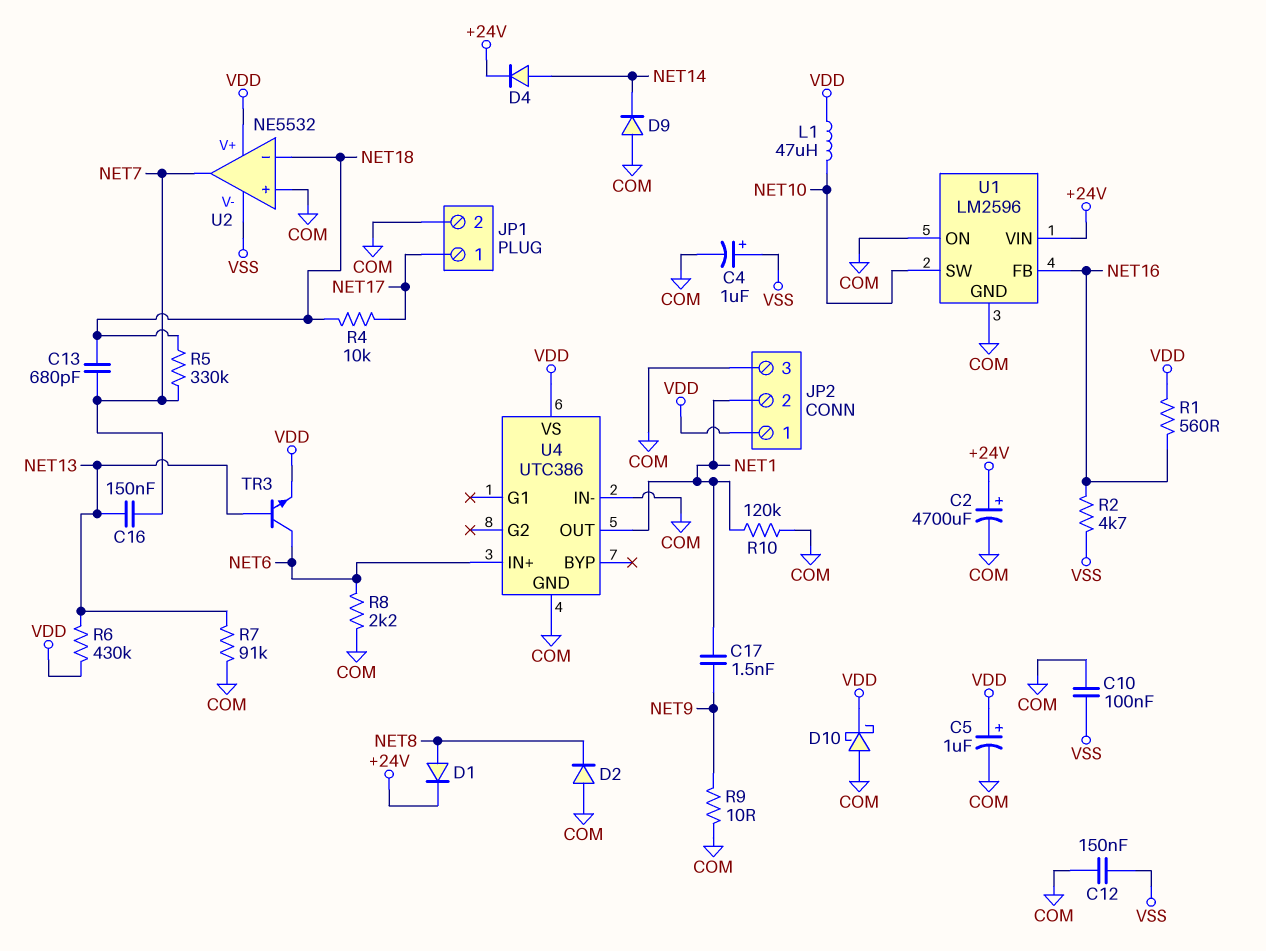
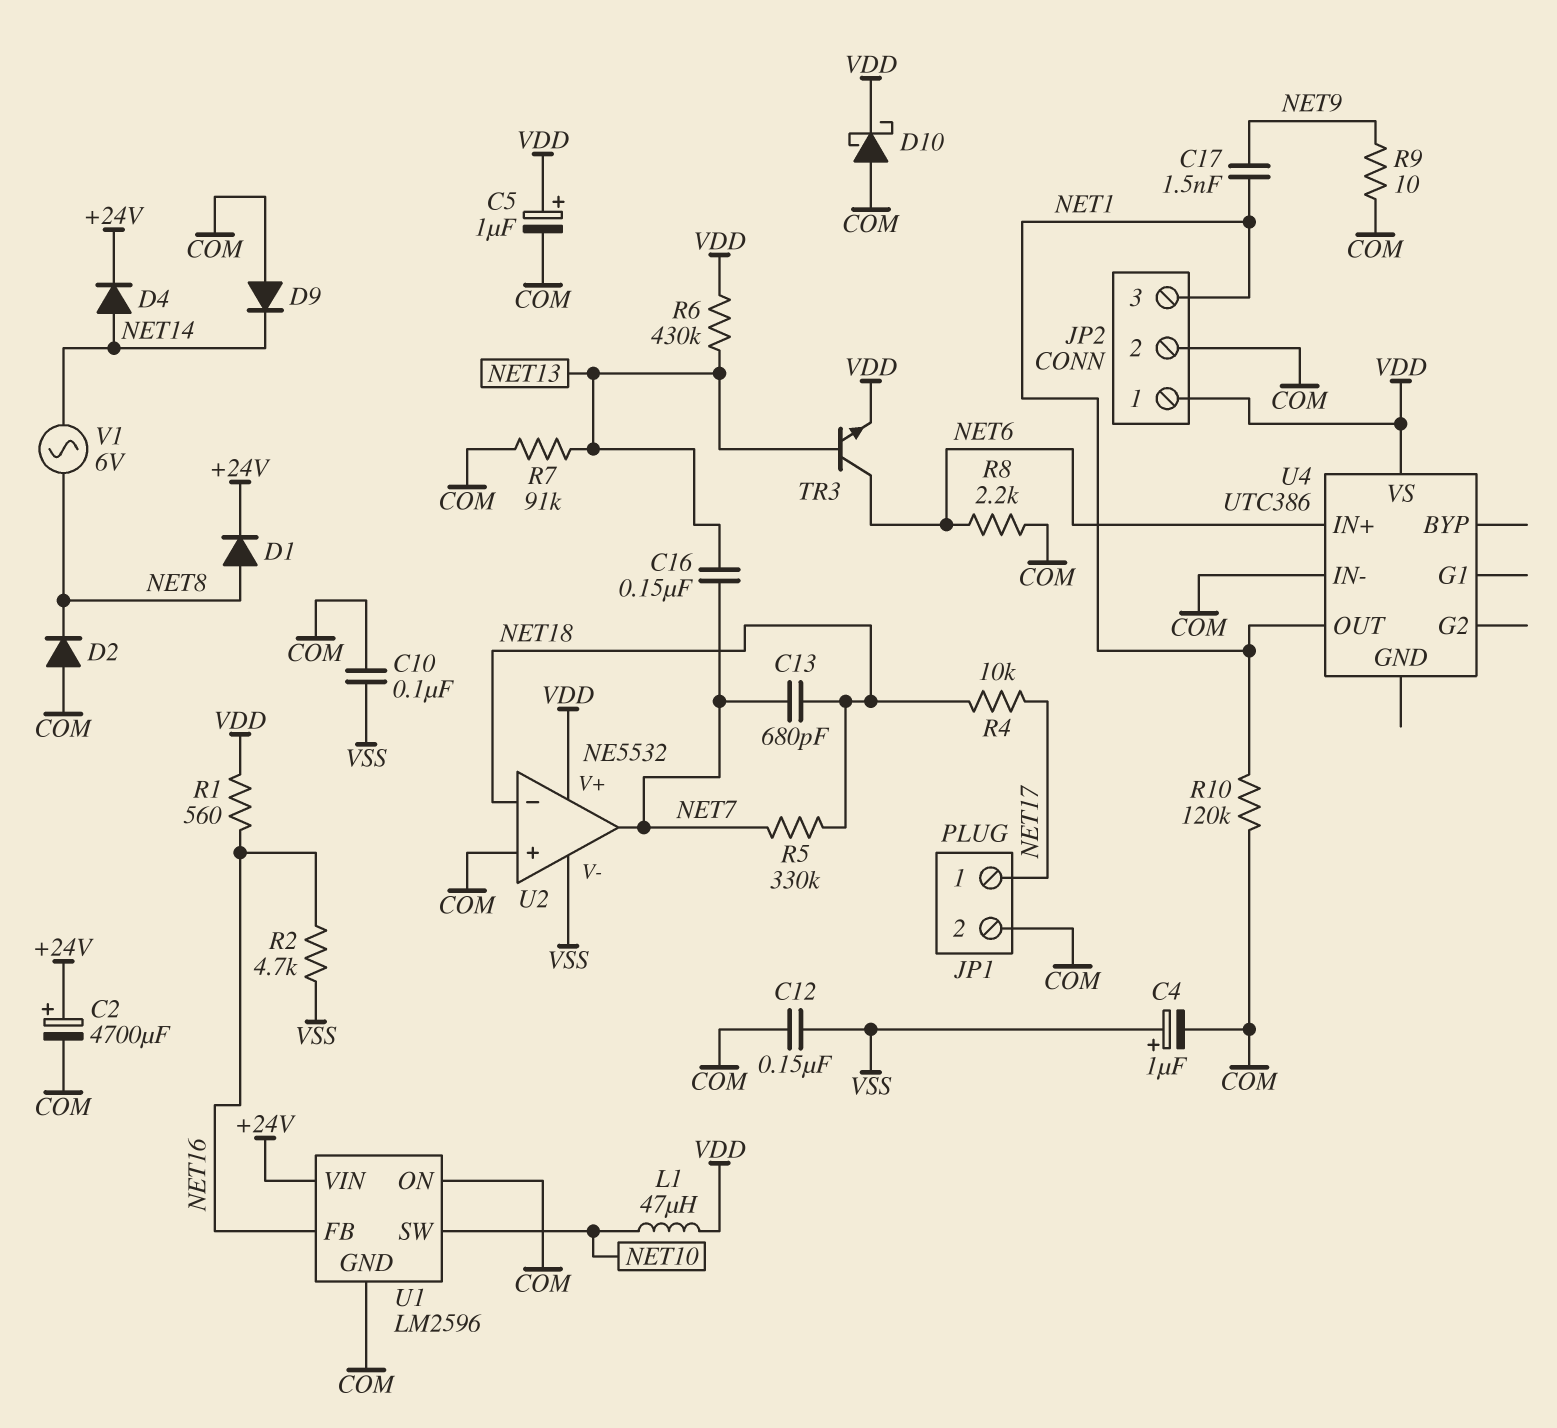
JP2 pin 2: NET1 -> COM
JP2 pin 3: COM -> NET1
U4 pin GND: COM -> none
V1: none -> AC 6V (NET8, NET14)

